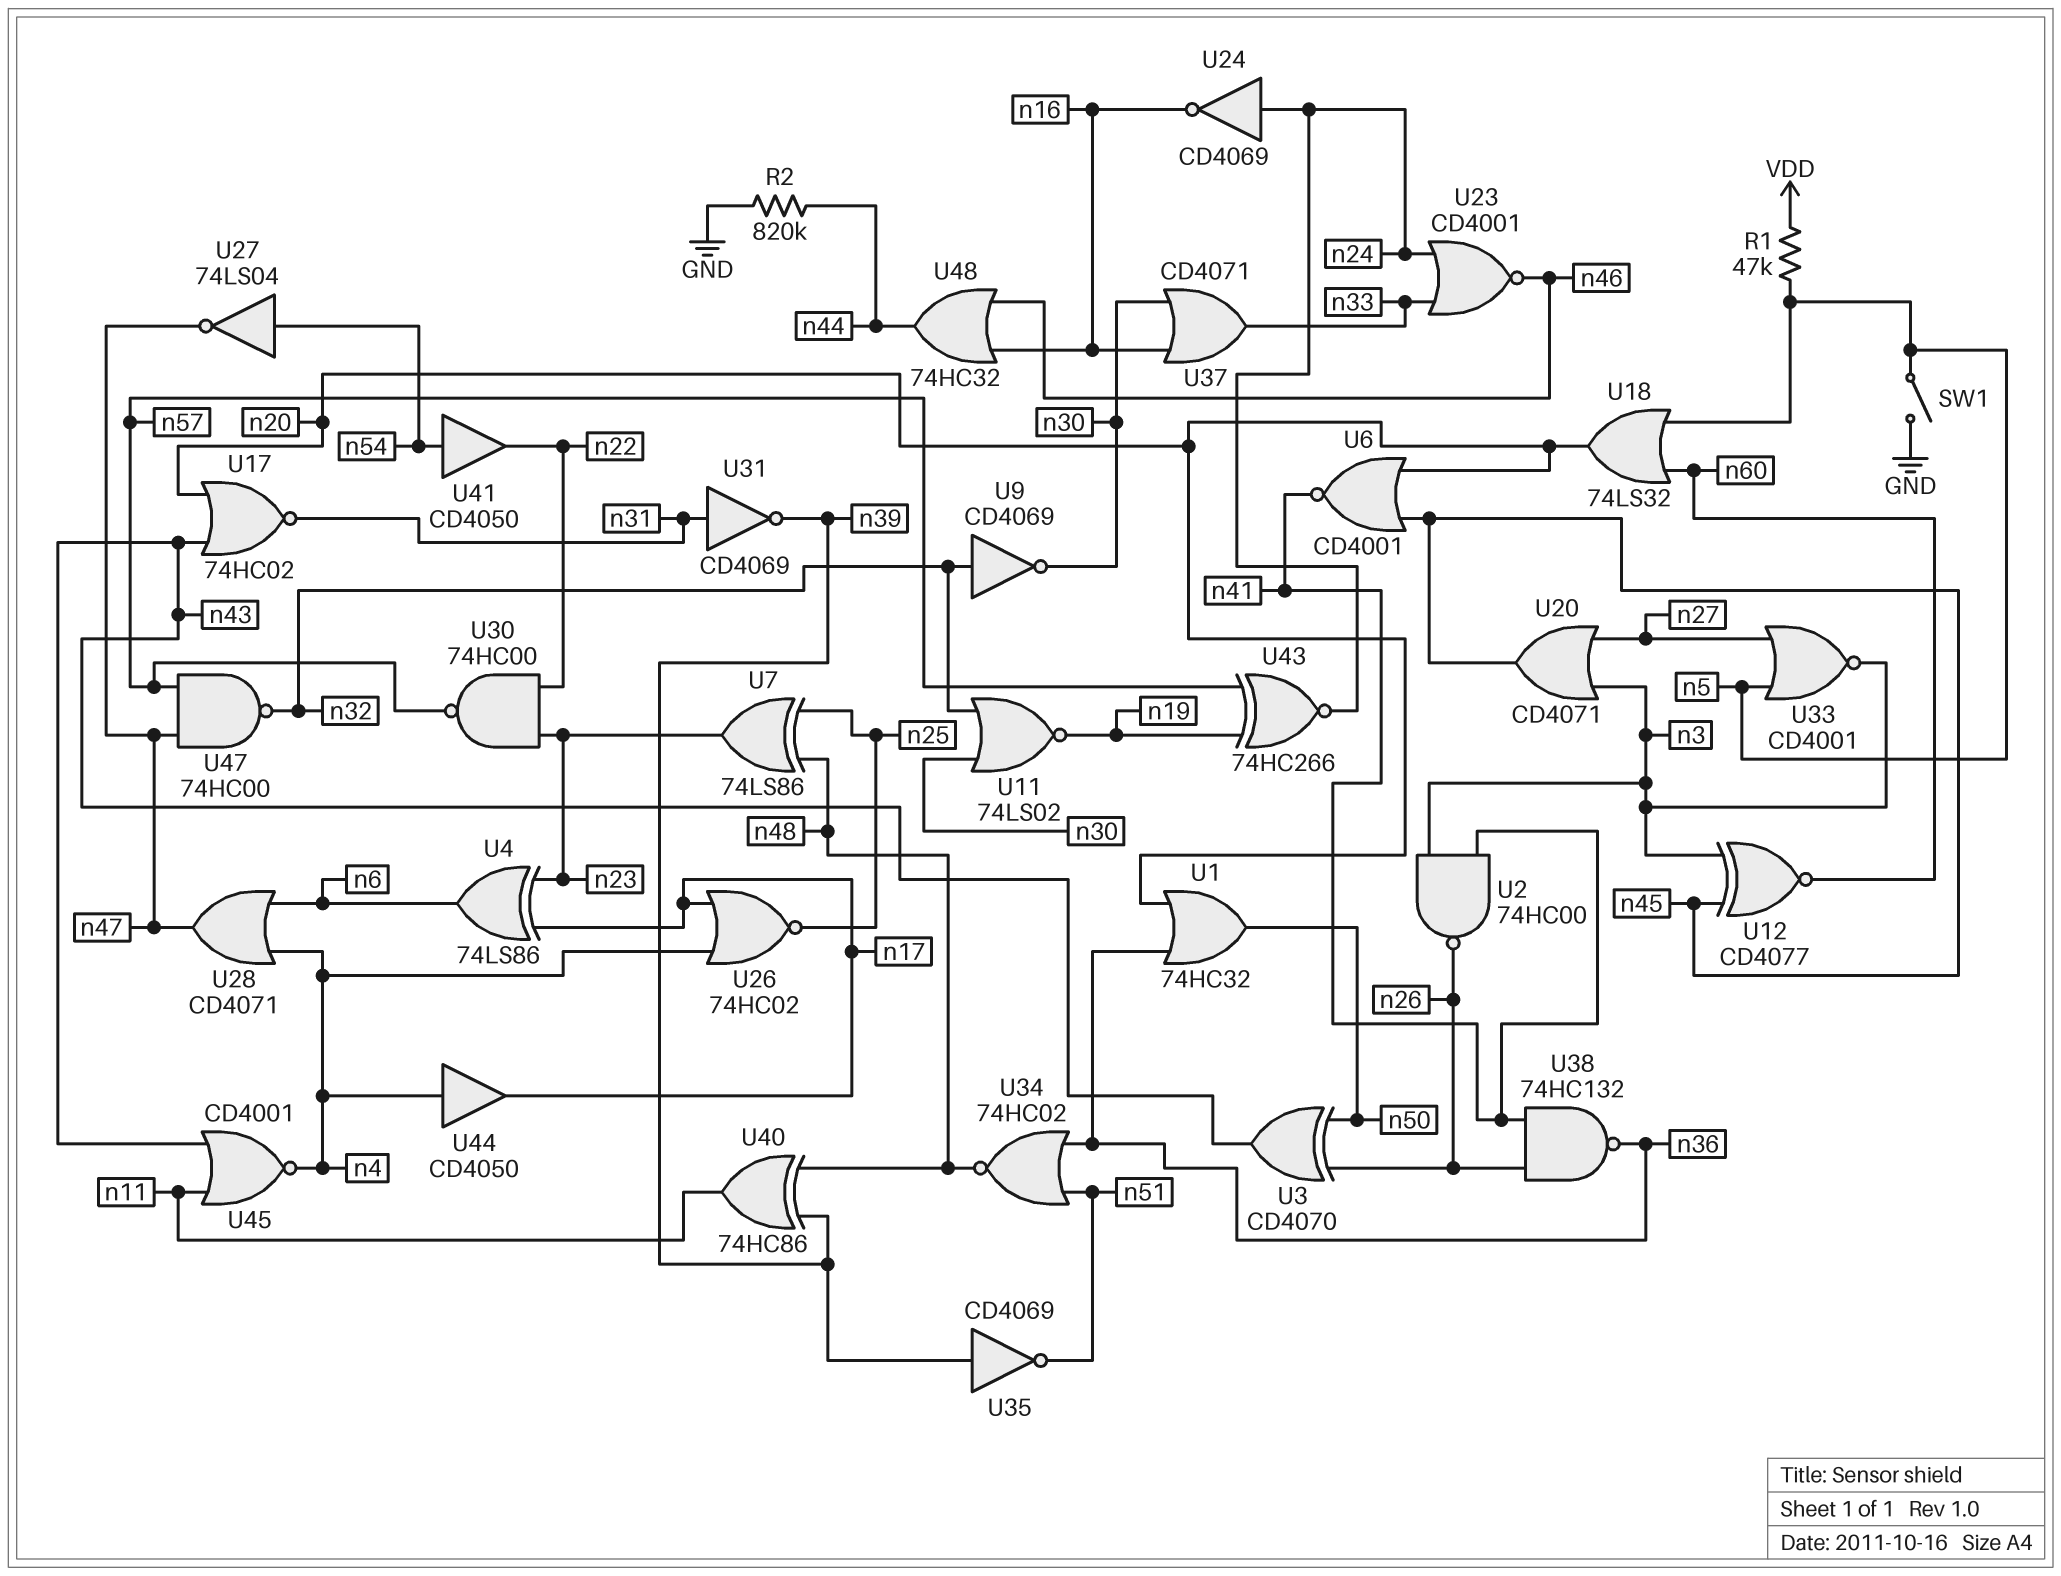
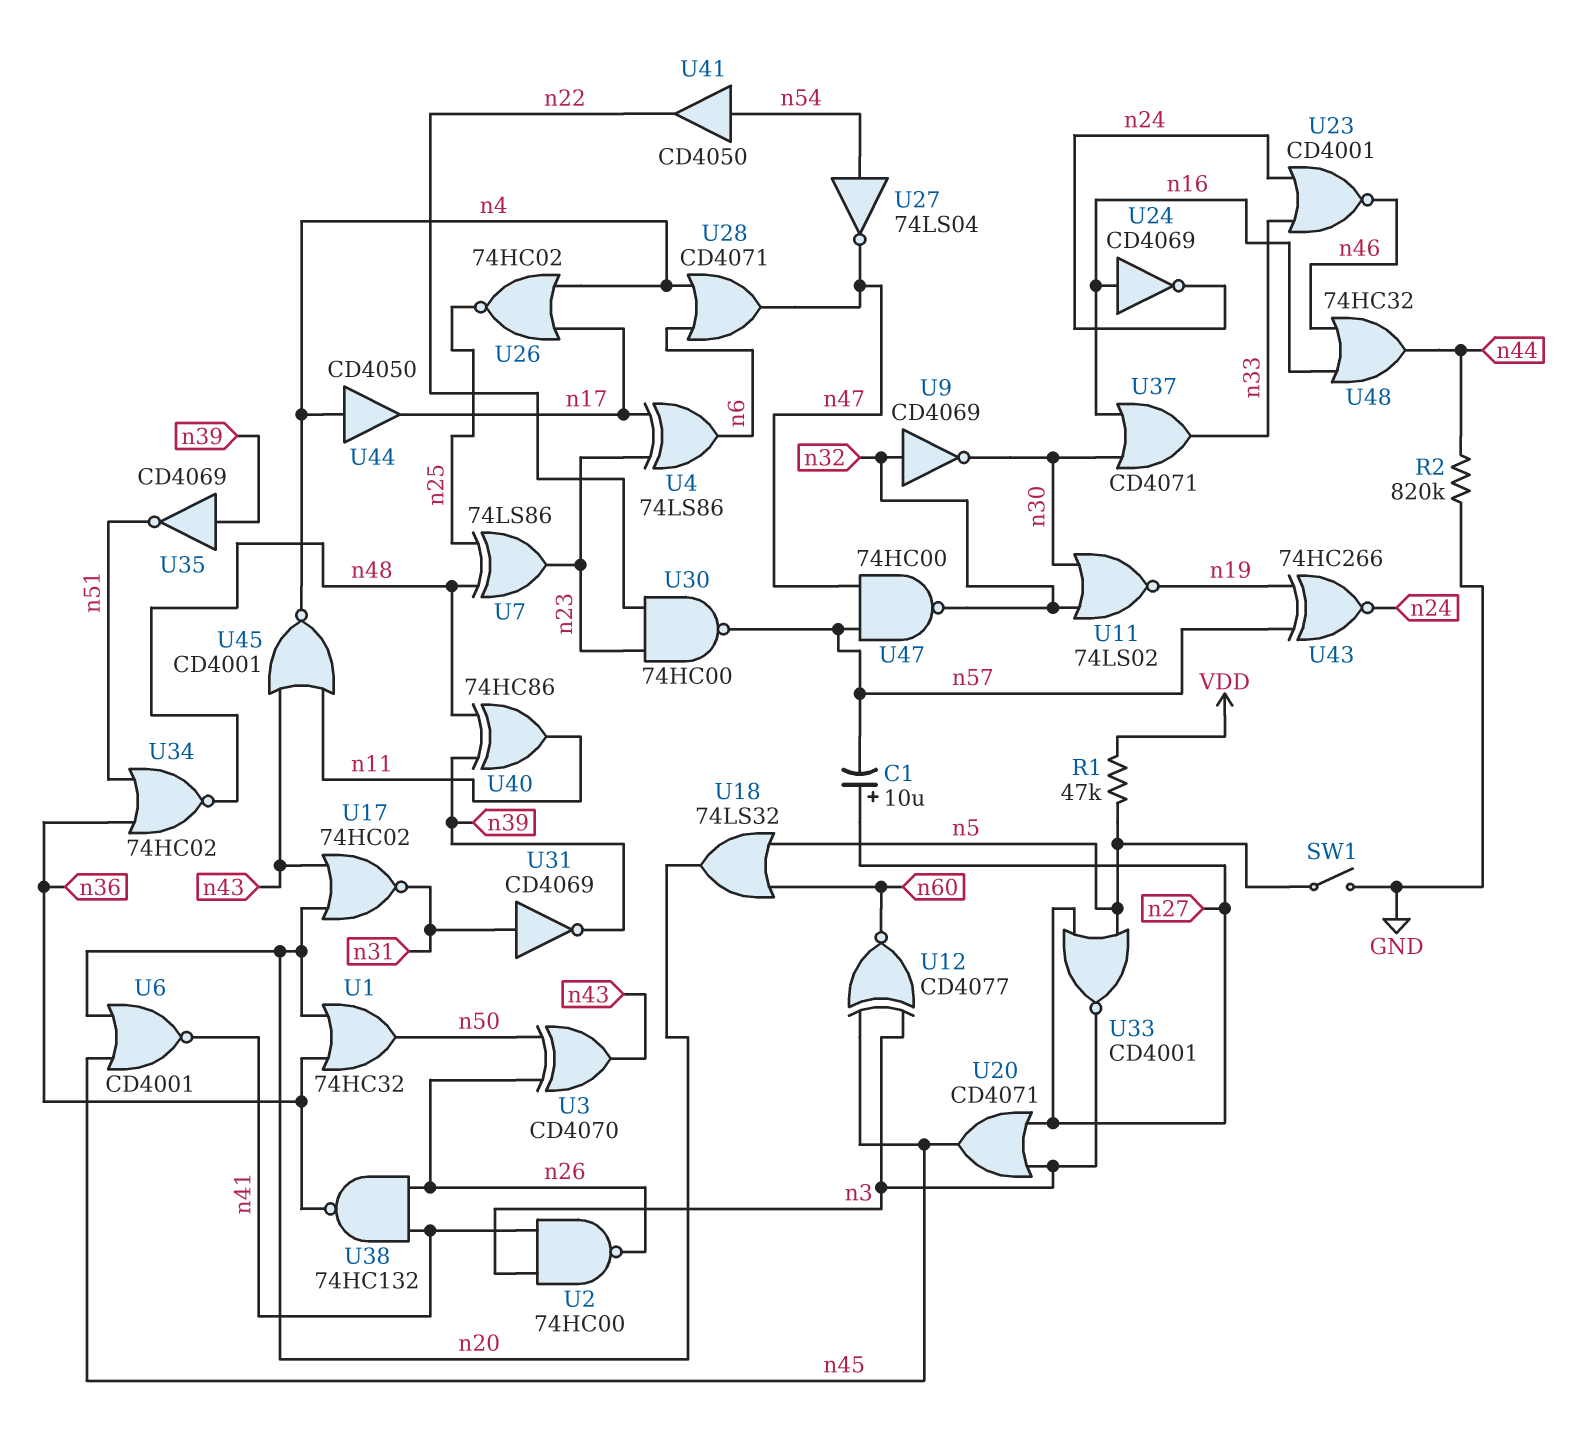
C1: none -> 10uF (plus n27, minus n57)
U24: NOT CD4069 (in n24, out n16) -> NOT CD4069 (in n16, out n24)

